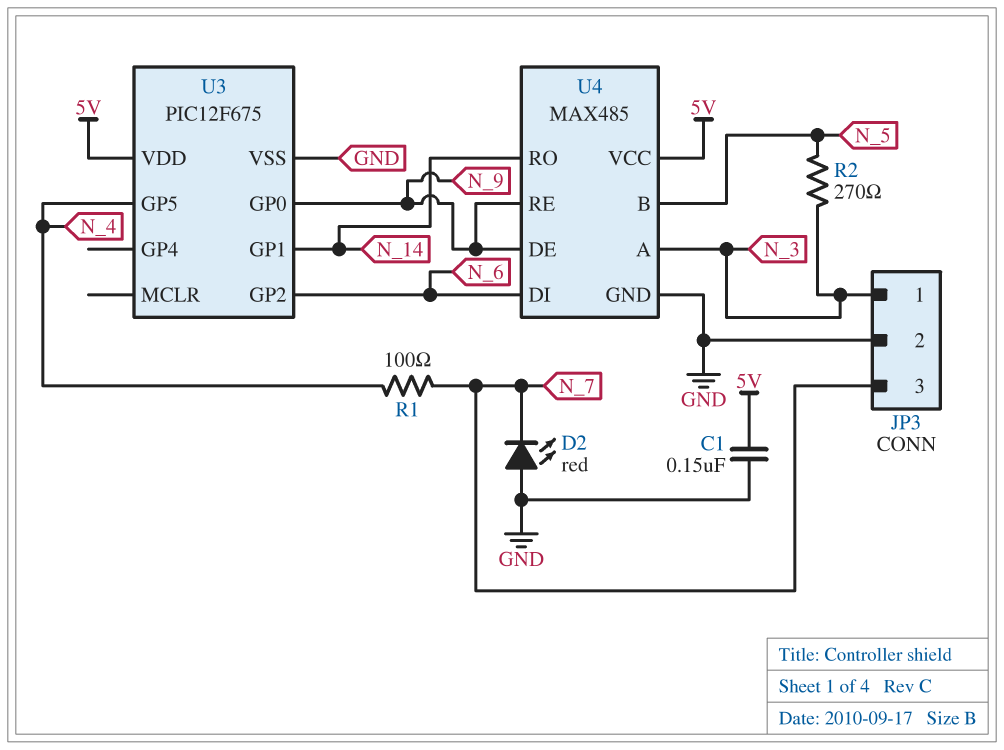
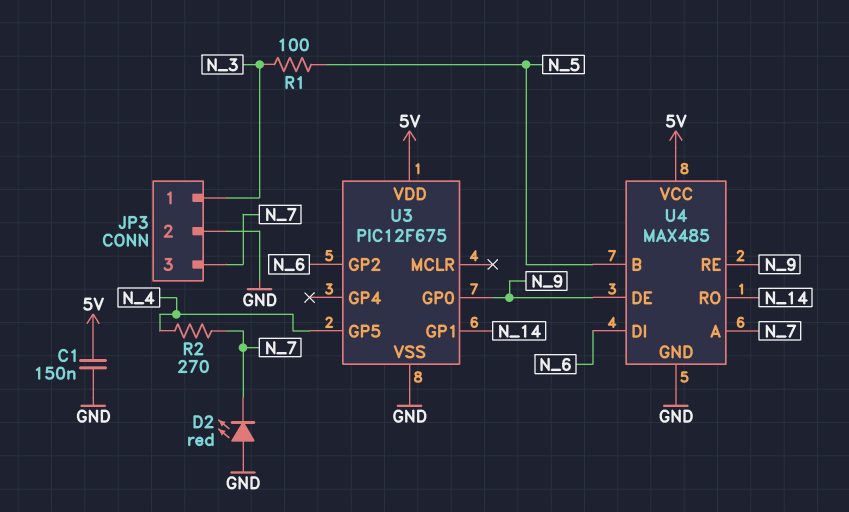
R1: 100 (N_4, N_7) -> 100 (N_3, N_5)
R2: 270 (N_3, N_5) -> 270 (N_4, N_7)
U4 pin A: N_3 -> N_7

